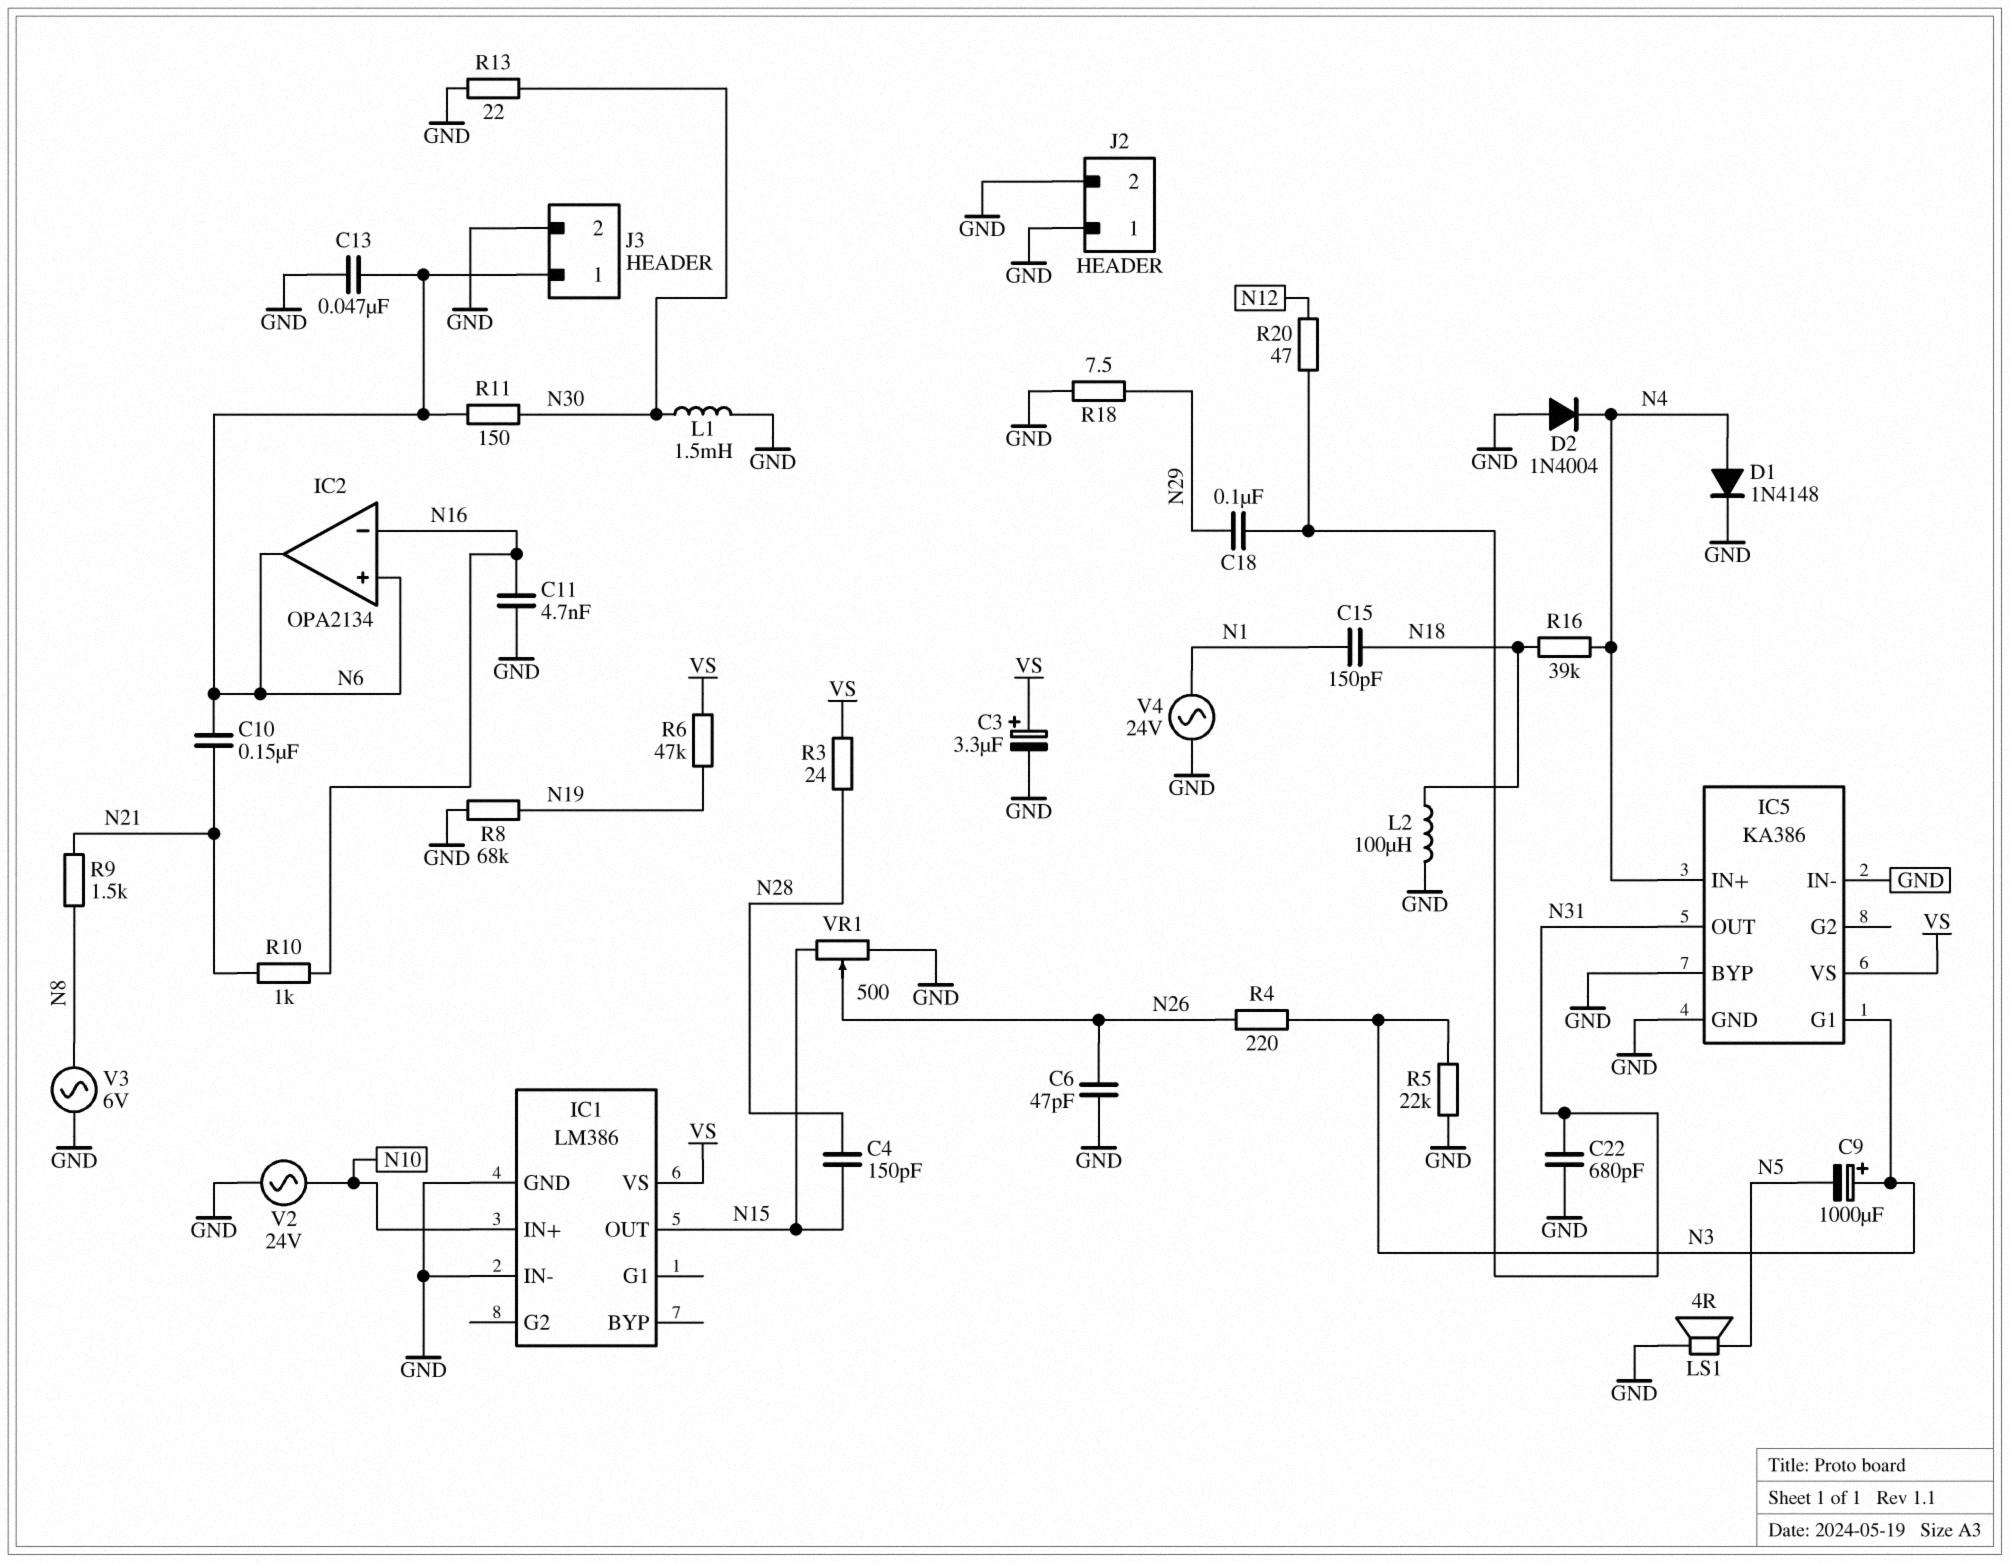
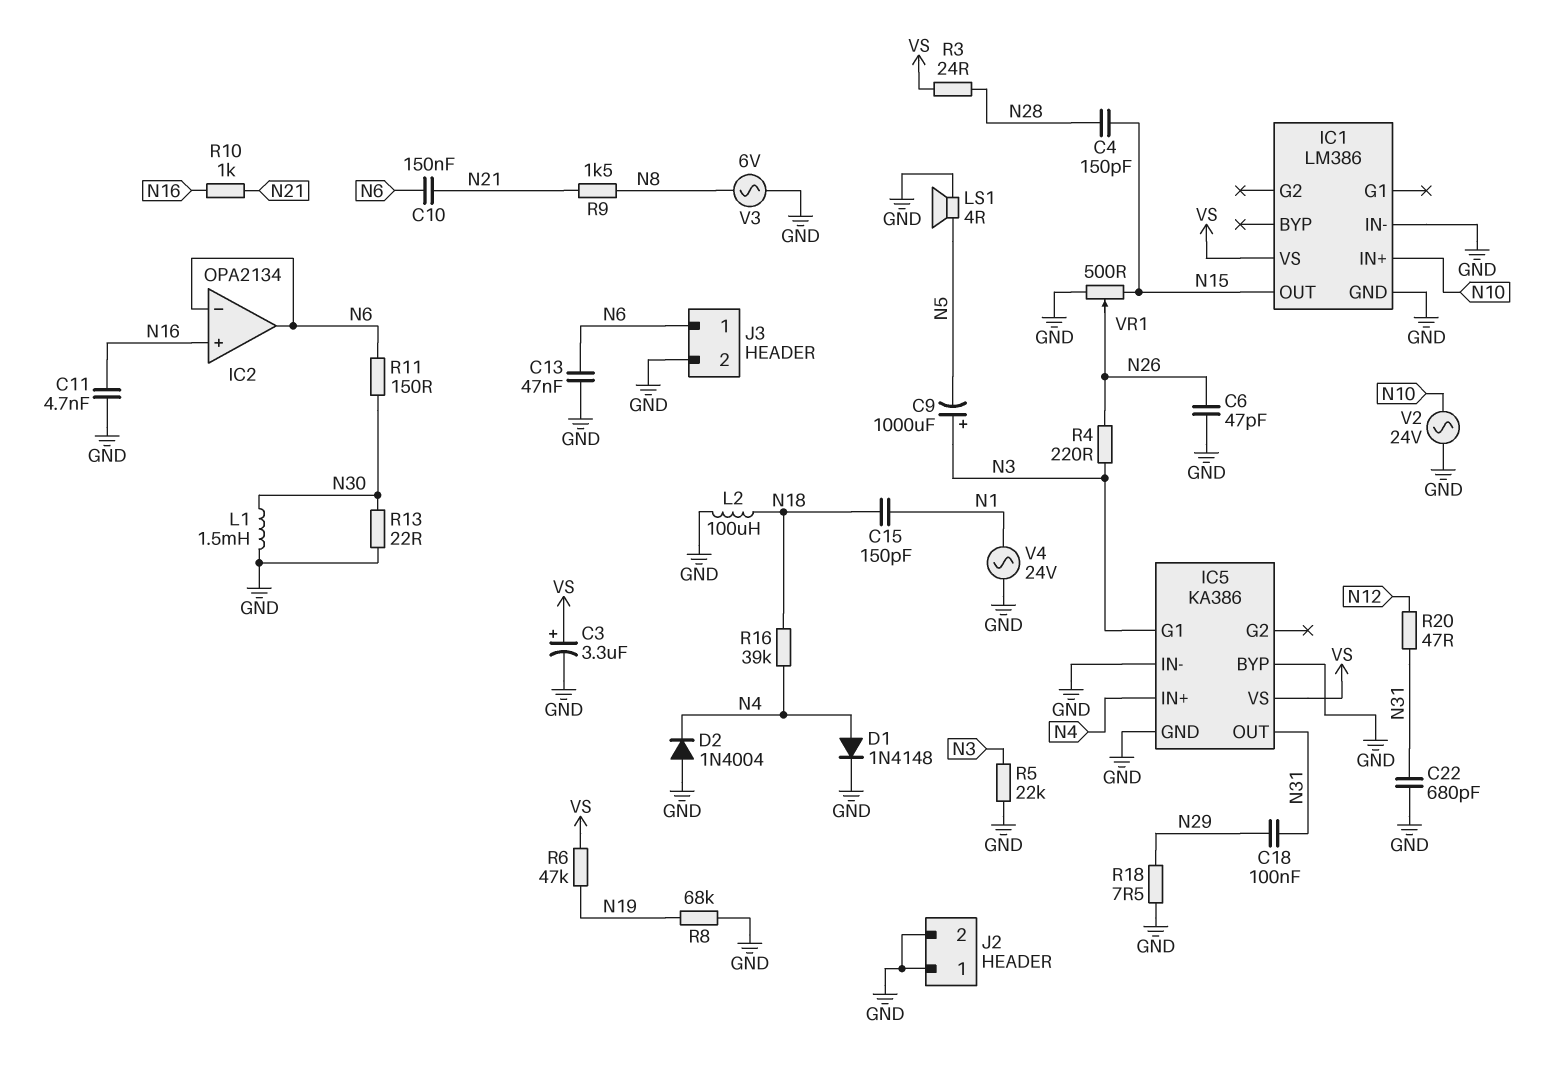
IC2 pin in+: N6 -> N16
IC2 pin in-: N16 -> N6

